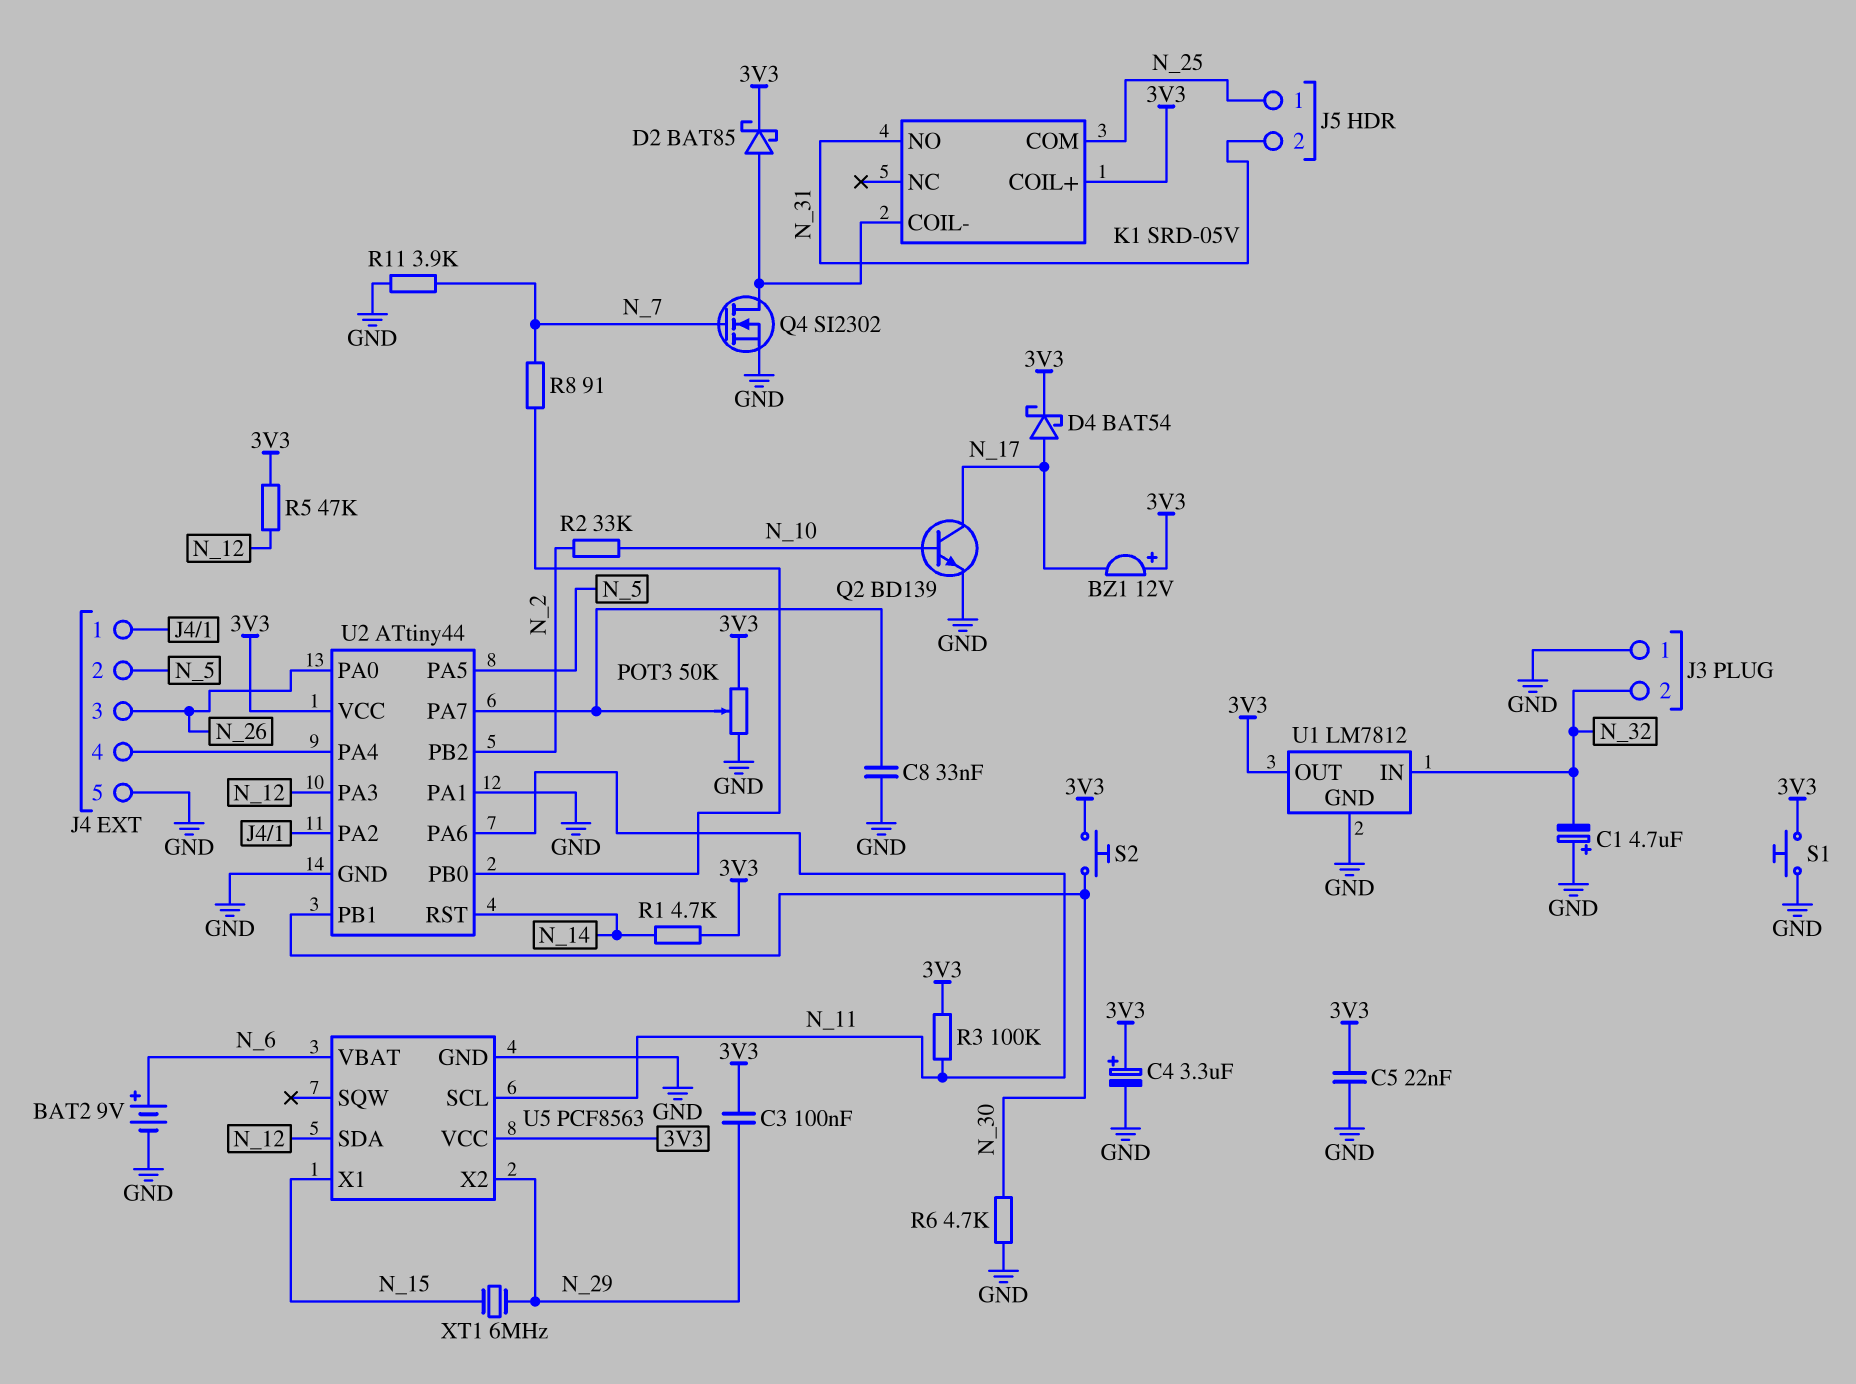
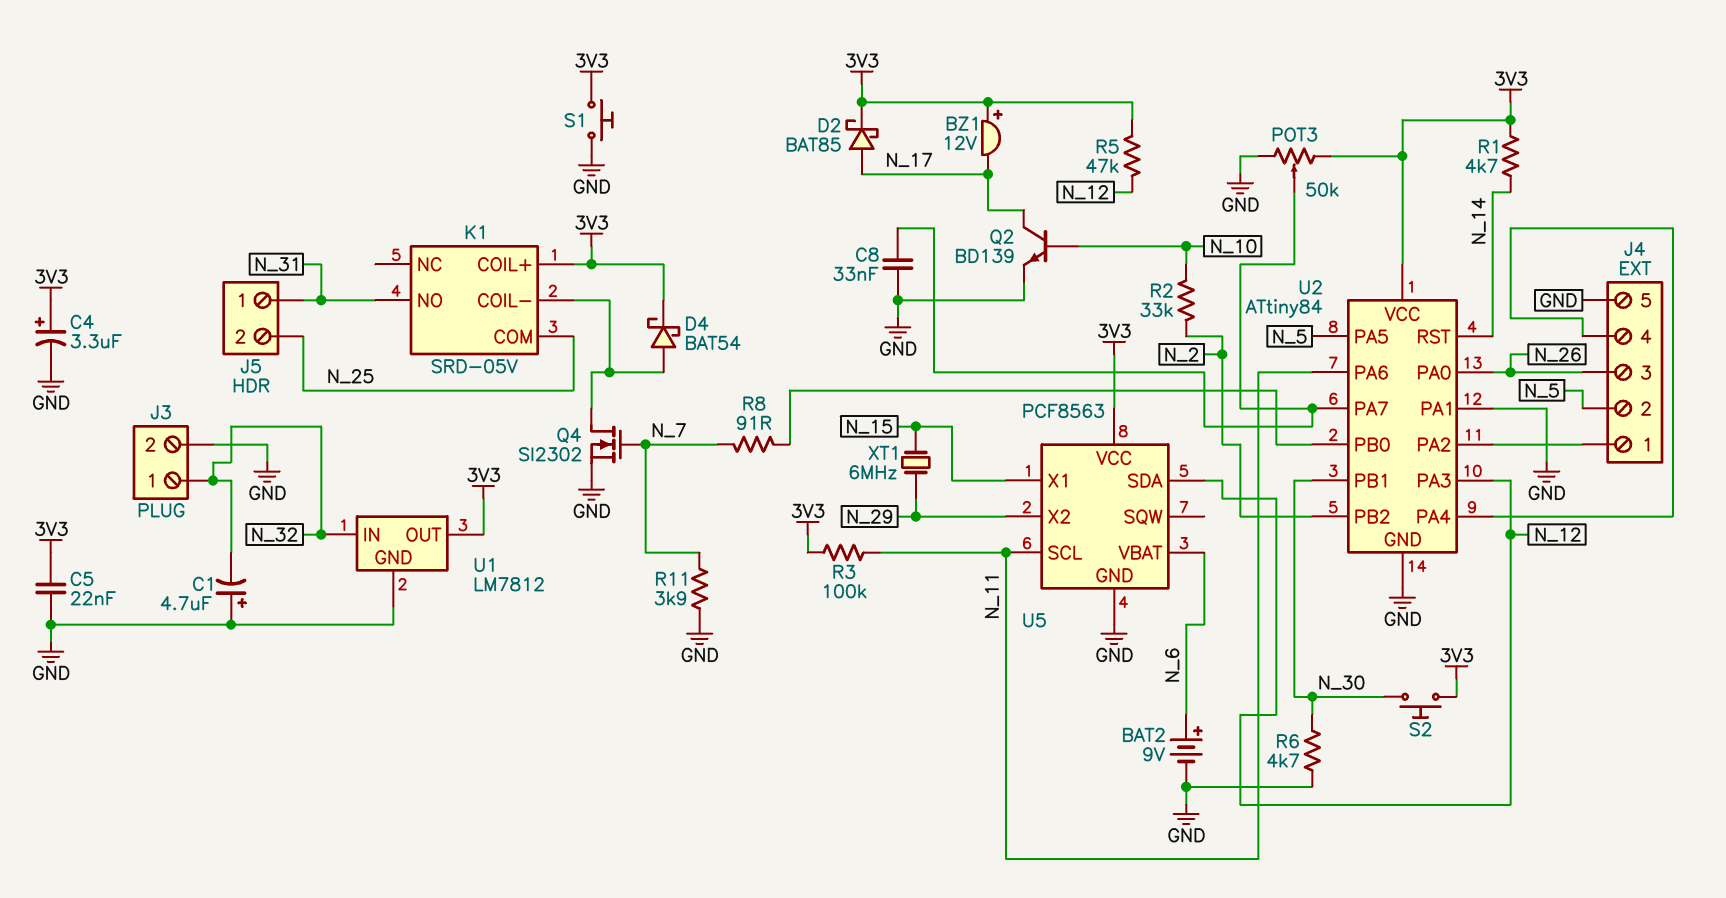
C3: 100nF (3V3, N_29) -> none
D2: schottky BAT85 (A K1/COIL-, K 3V3) -> schottky BAT85 (A N_17, K 3V3)
D4: schottky BAT54 (A N_17, K 3V3) -> schottky BAT54 (A K1/COIL-, K 3V3)
J3 pin 1: GND -> N_32
J3 pin 2: N_32 -> GND
J5 pin 1: N_25 -> N_31
J5 pin 2: N_31 -> N_25
U2: ATtiny44 -> ATtiny84

